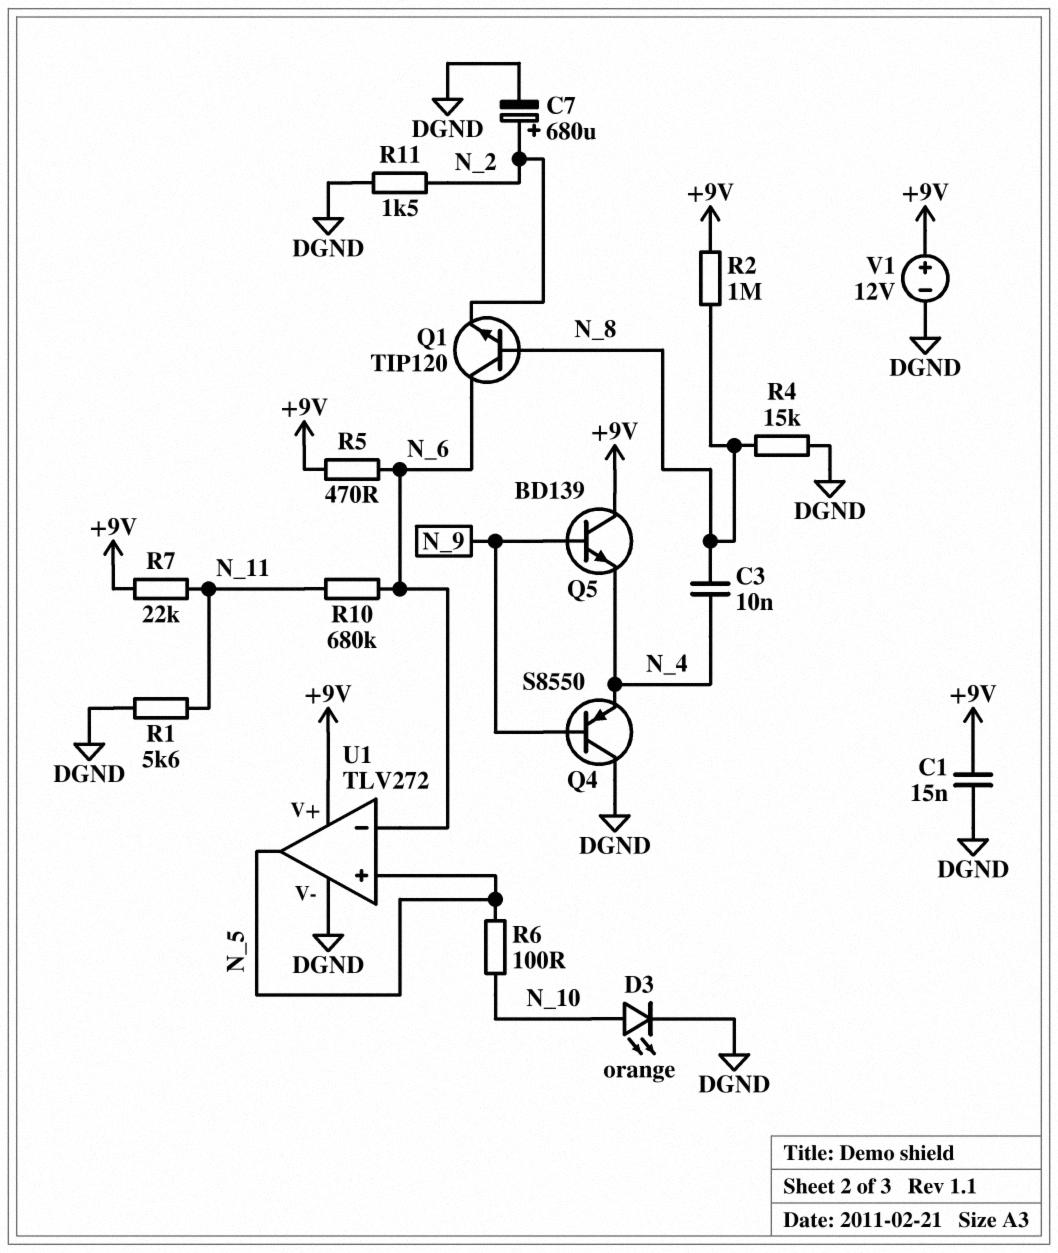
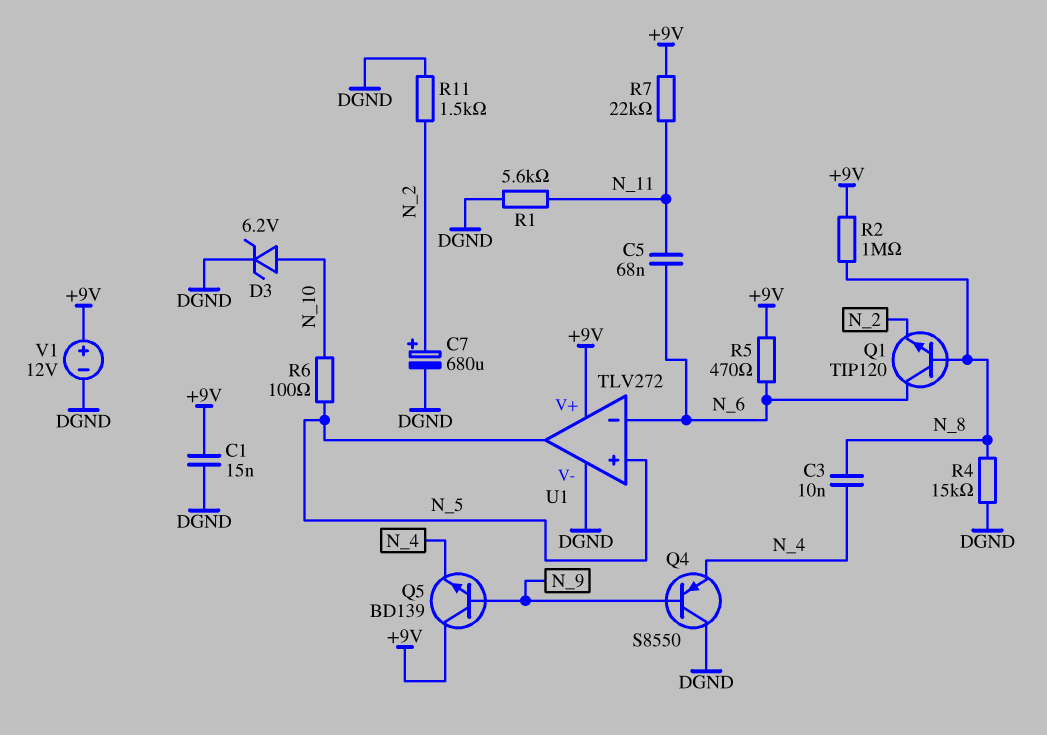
C5: none -> 68nF (N_6, N_11)
D3: LED orange (A N_10, K DGND) -> zener 6.2V (A N_10, K DGND)
R10: 680k (N_6, N_11) -> none

